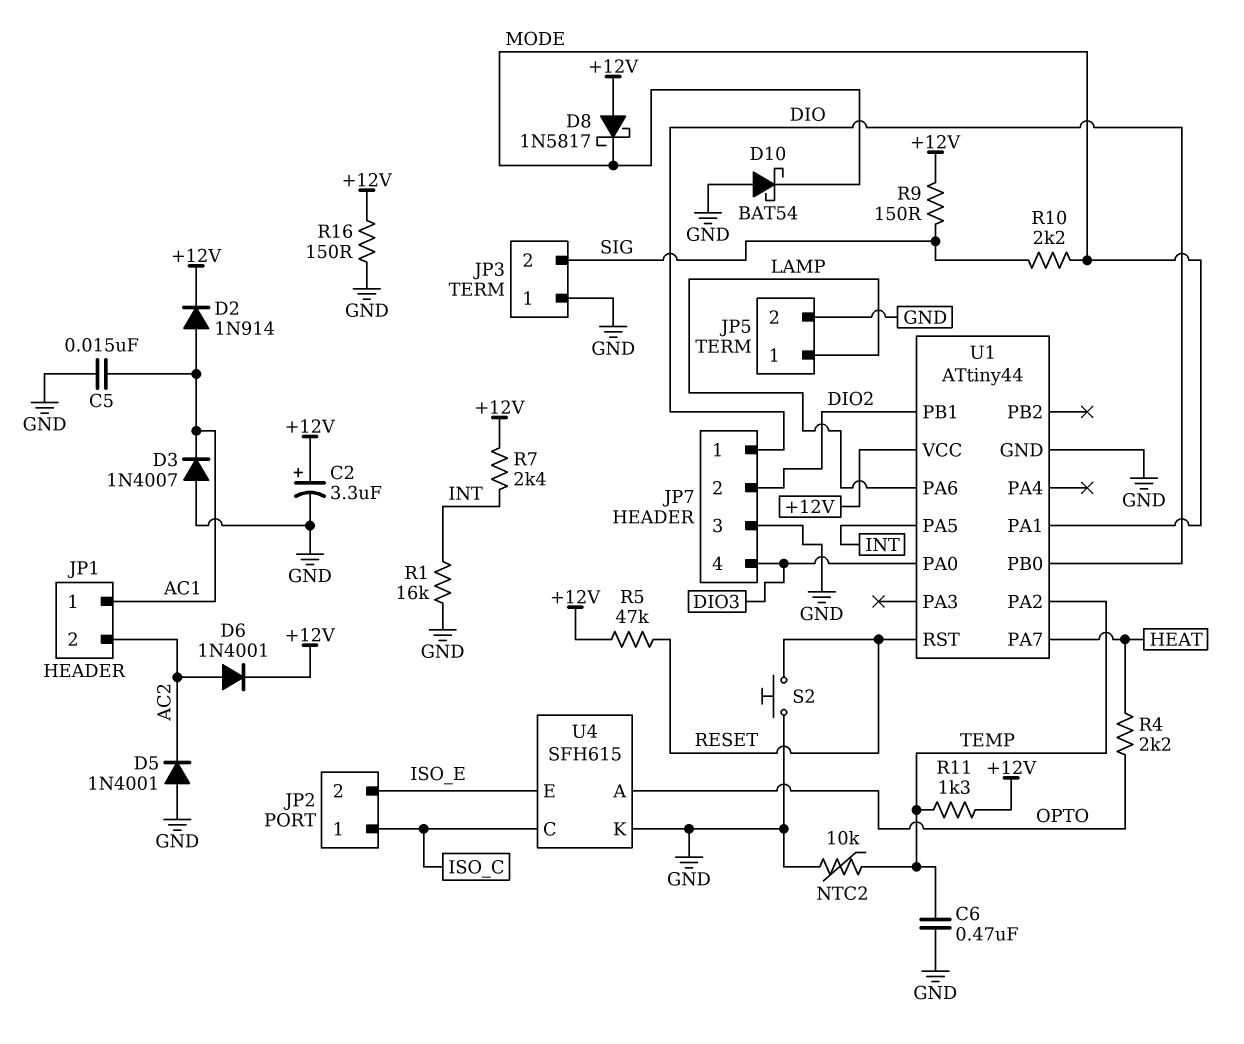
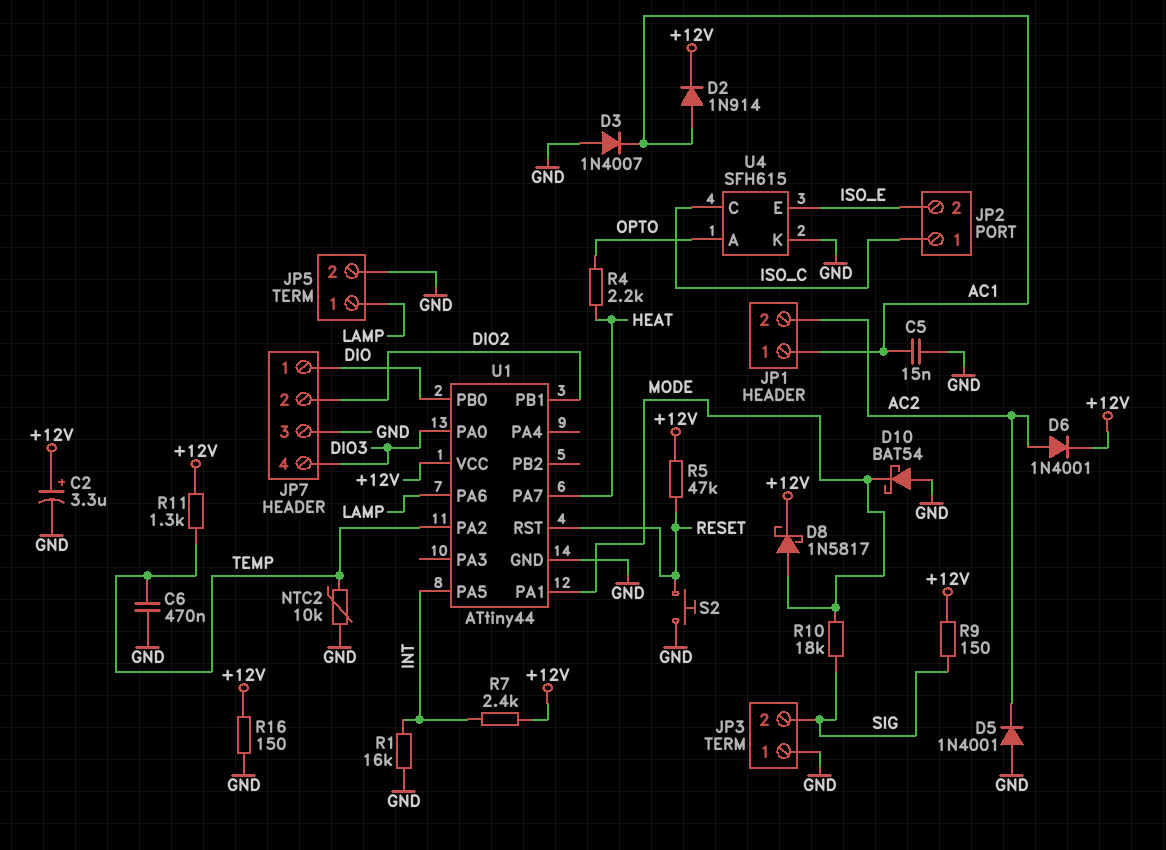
D8: schottky 1N5817 (A +12V, K MODE) -> schottky 1N5817 (A MODE, K +12V)
R10: 2.2k (MODE, SIG) -> 18k (MODE, SIG)

